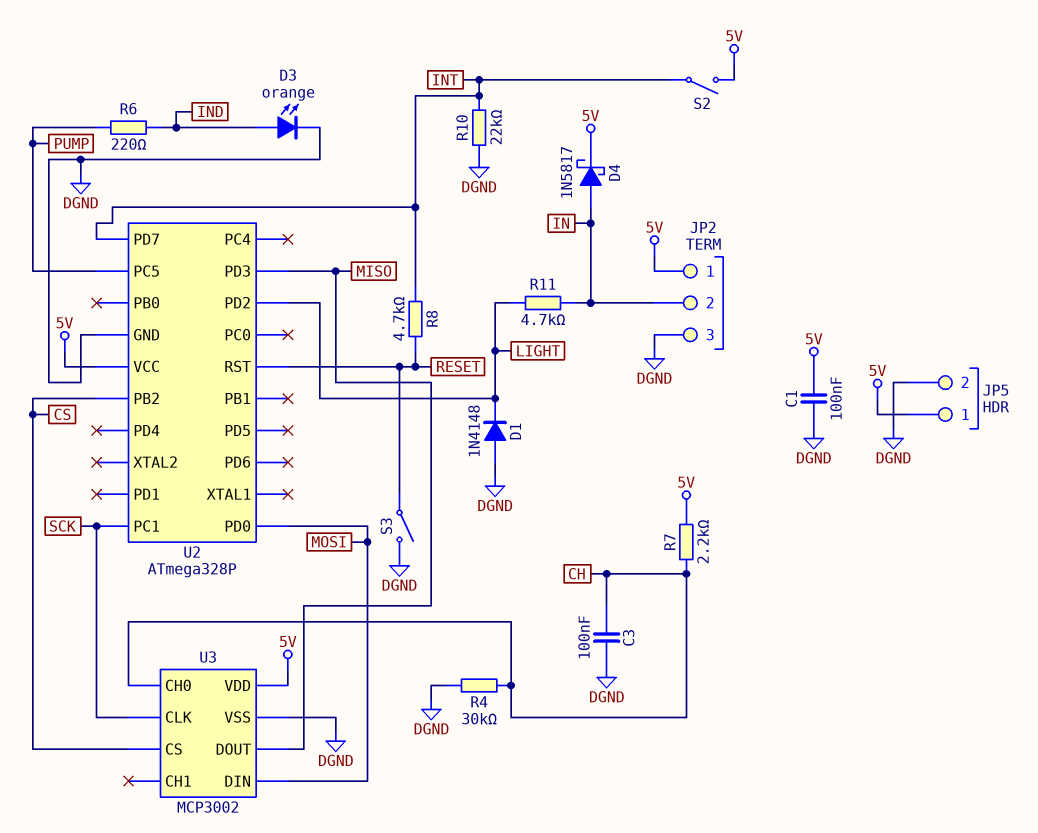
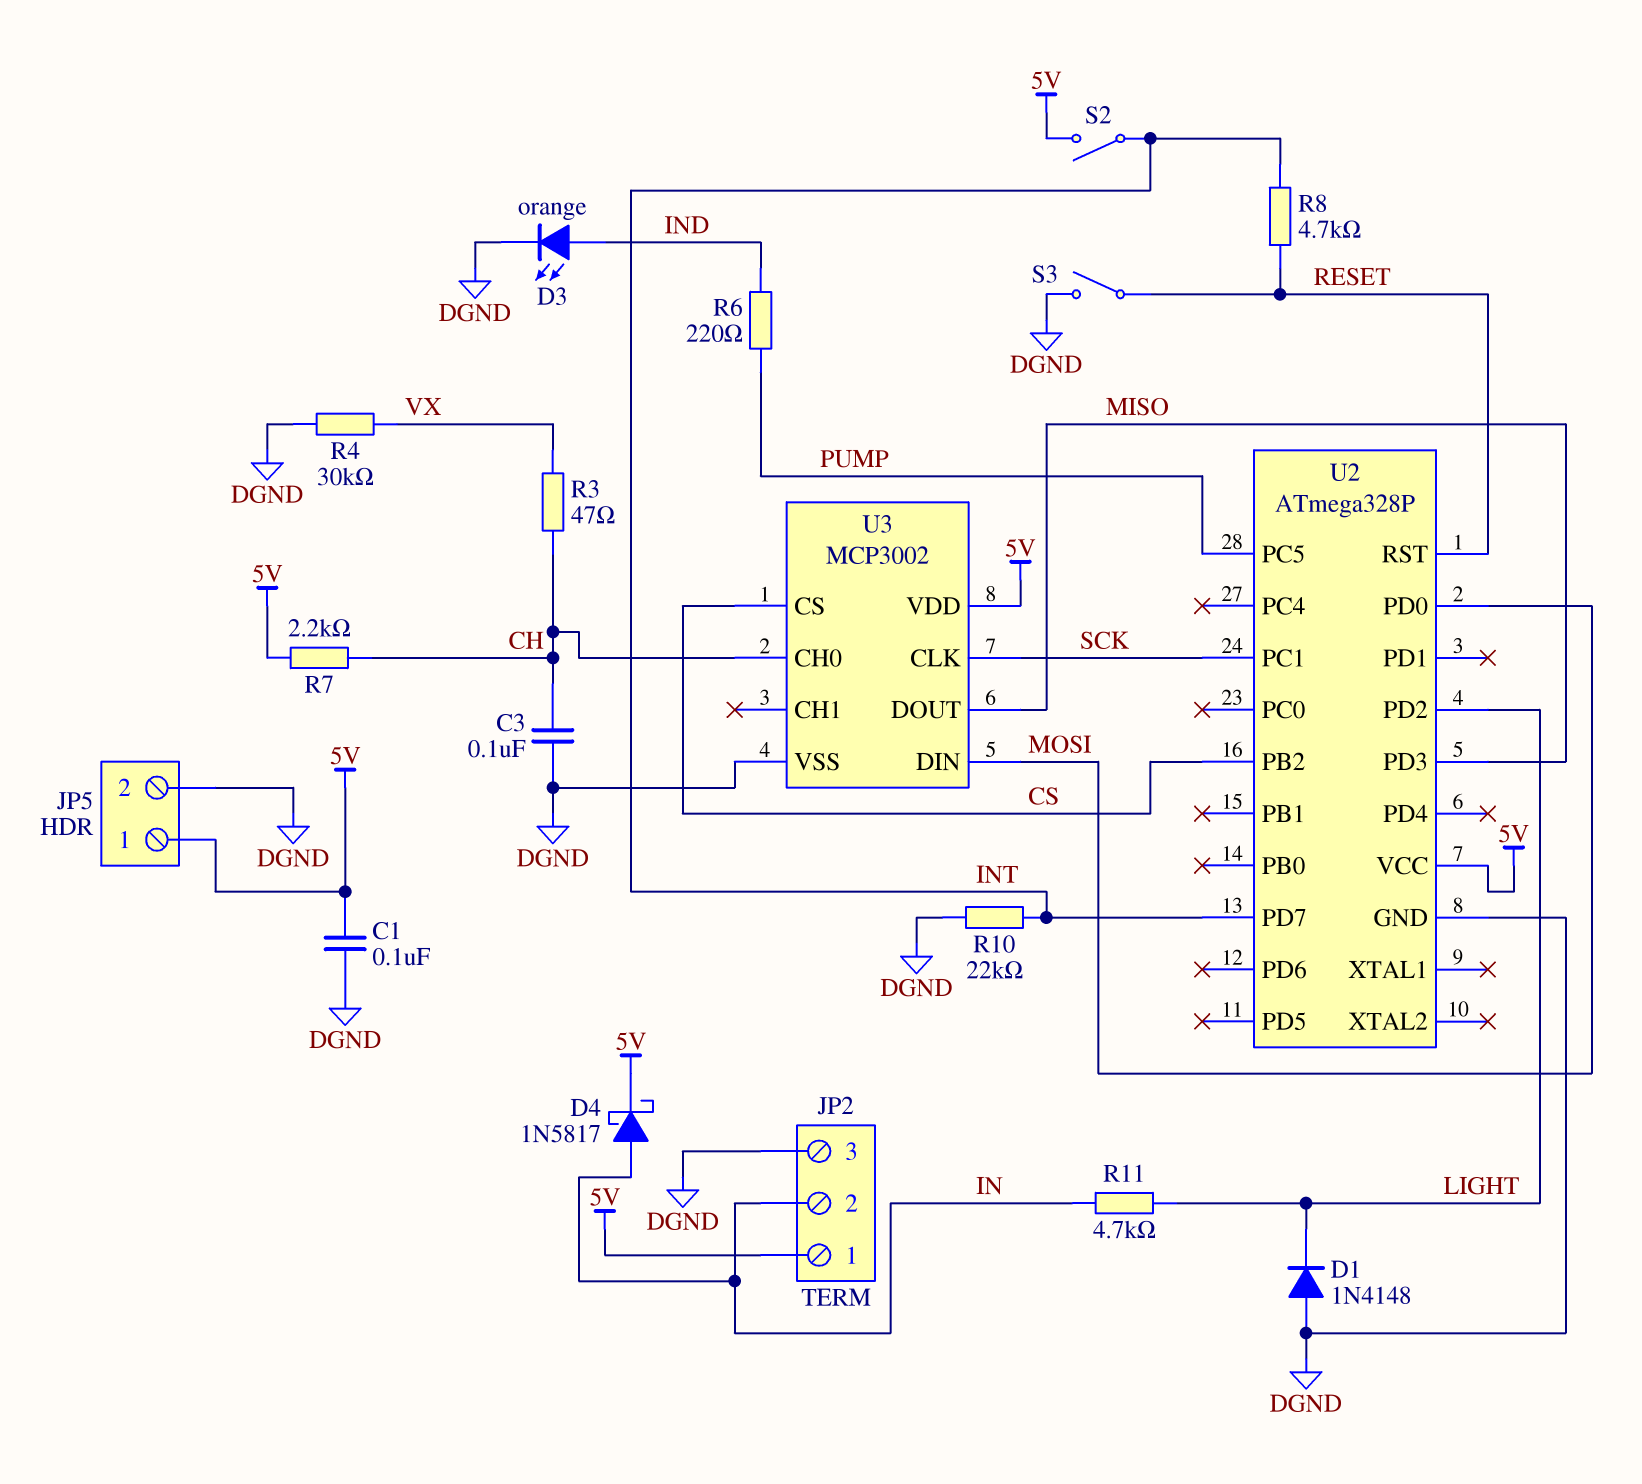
R3: none -> 47 (CH, VX)
R4: 30k (CH, DGND) -> 30k (DGND, VX)

